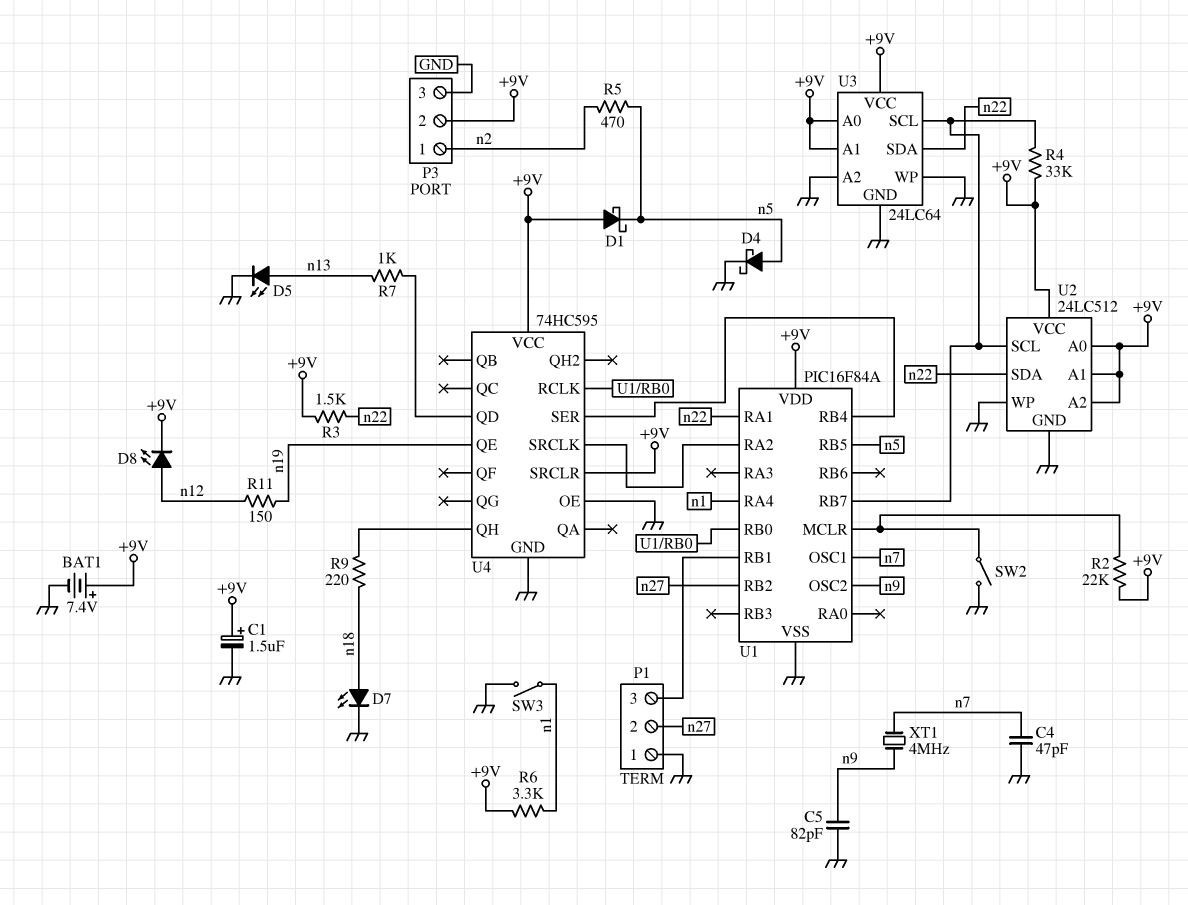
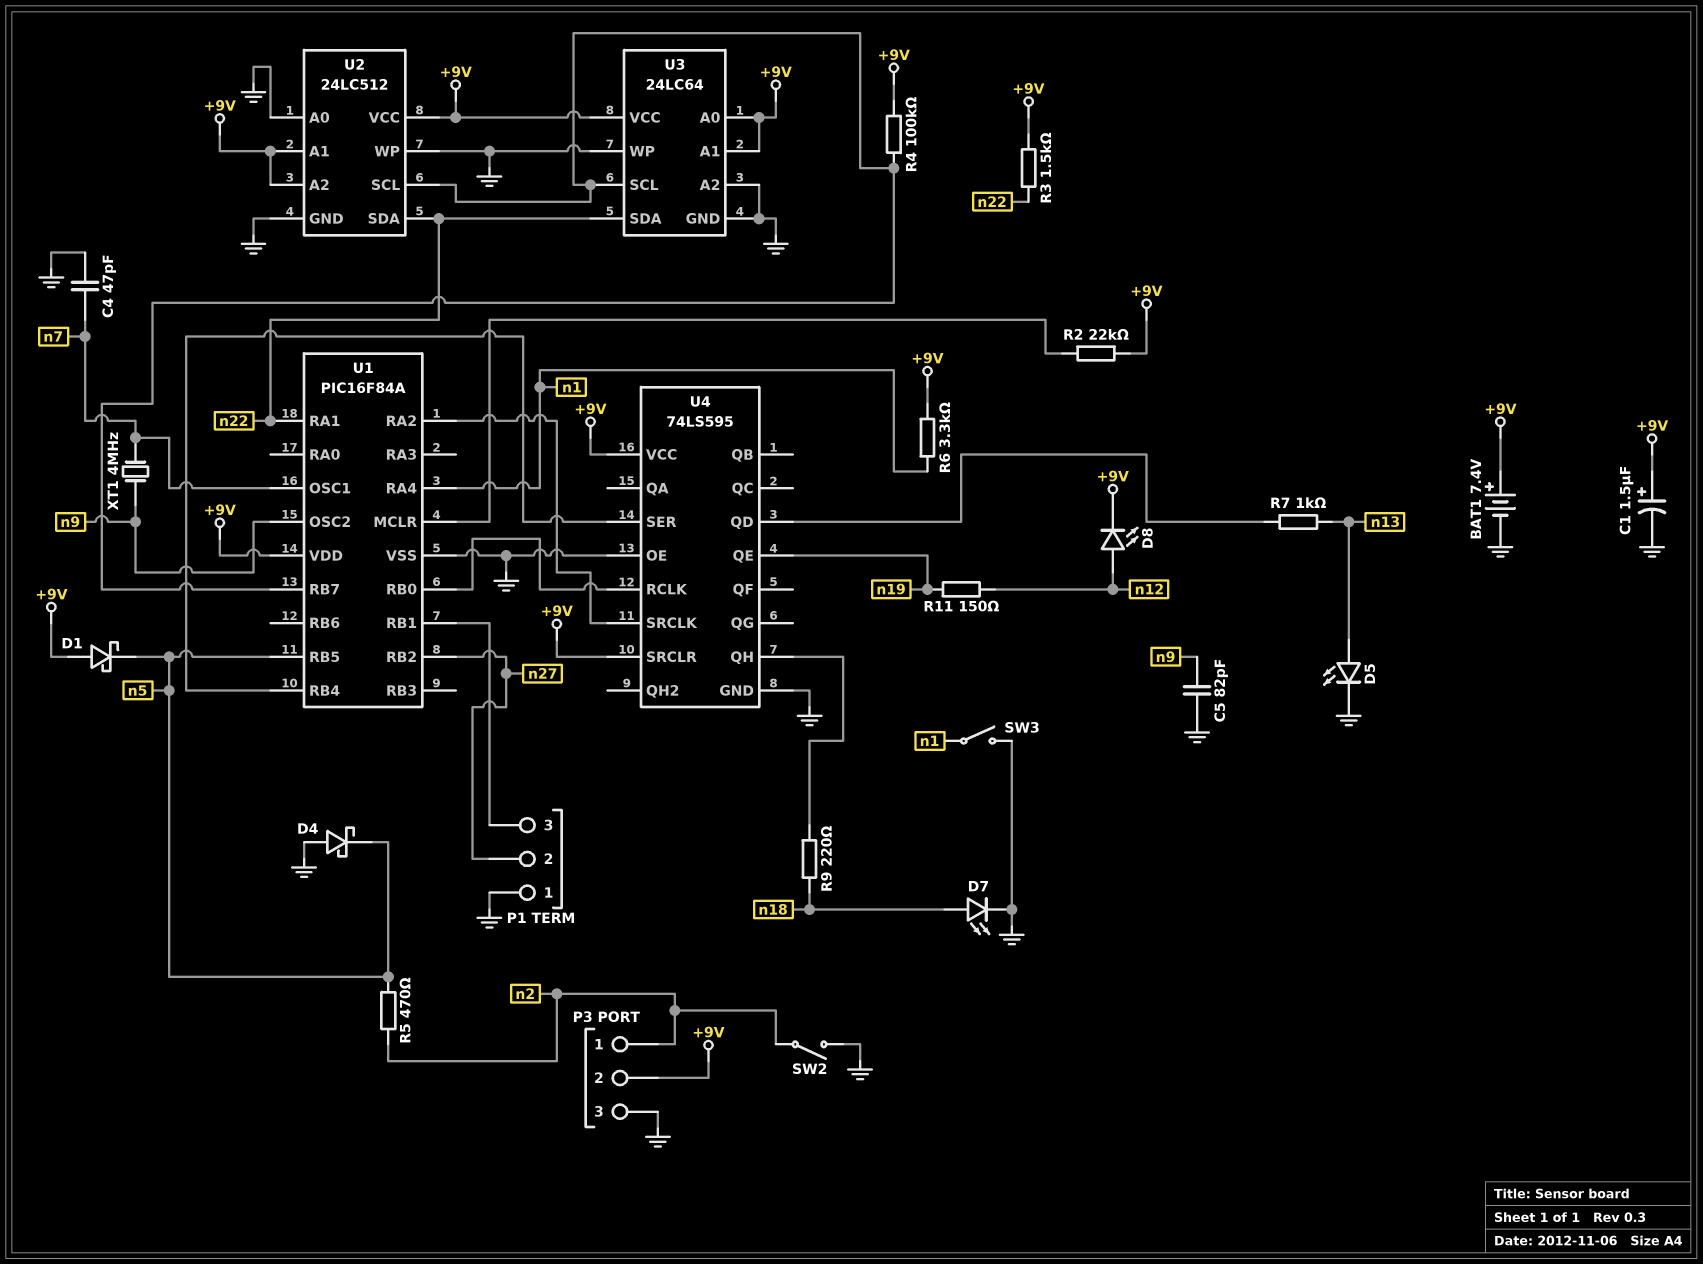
D4: schottky (A n5, K GND) -> schottky (A GND, K n5)
R4: 33k (+9V, U1/RB7) -> 100k (+9V, U1/RB7)
SW2: switch (GND, U1/MCLR) -> switch (GND, n2)
U2 pin A0: +9V -> GND
U4: 74HC595 -> 74LS595

